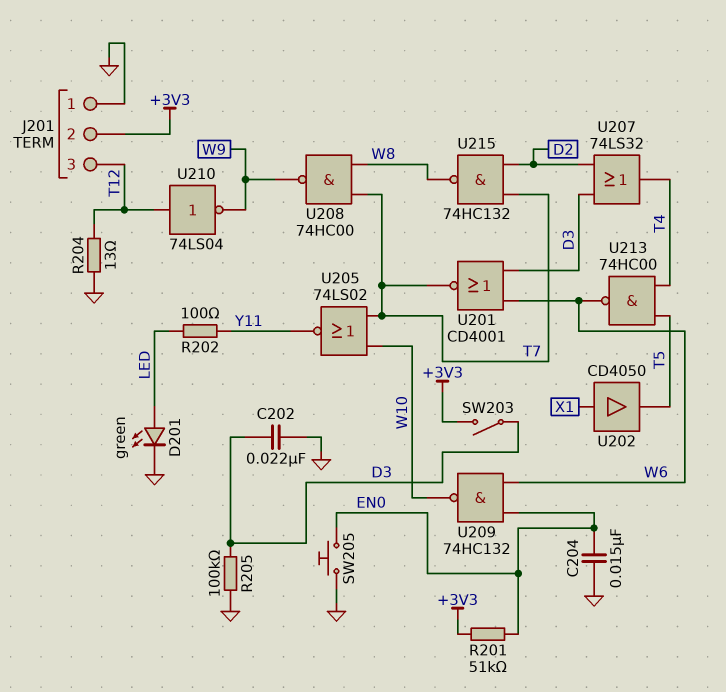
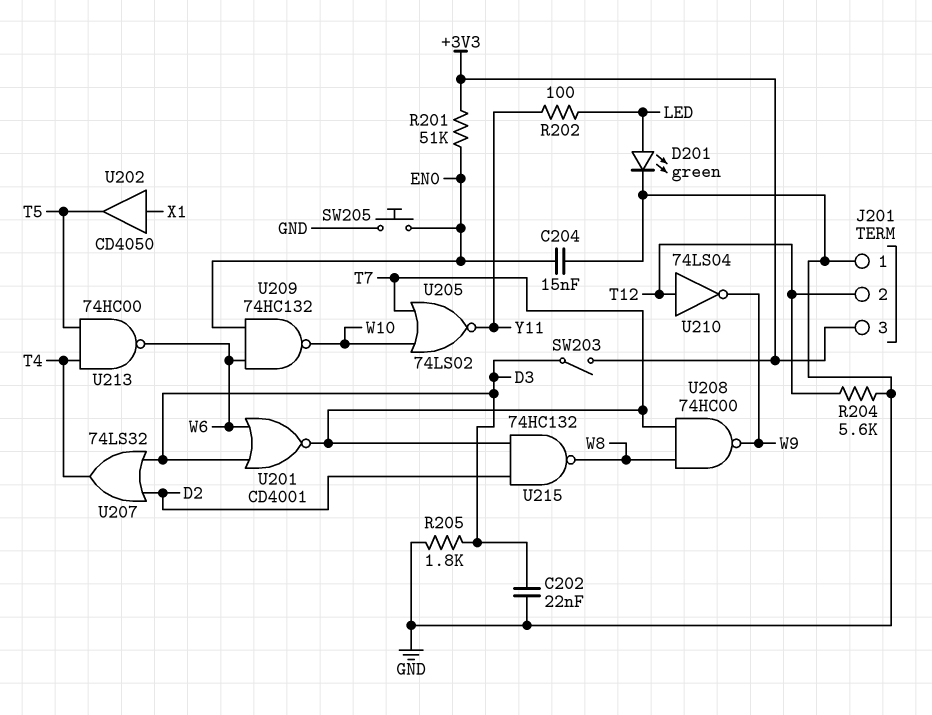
J201 pin 2: +3V3 -> T12
J201 pin 3: T12 -> +3V3
R204: 13 (GND, T12) -> 5.6k (GND, T12)
R205: 100k (D3, GND) -> 1.8k (D3, GND)

